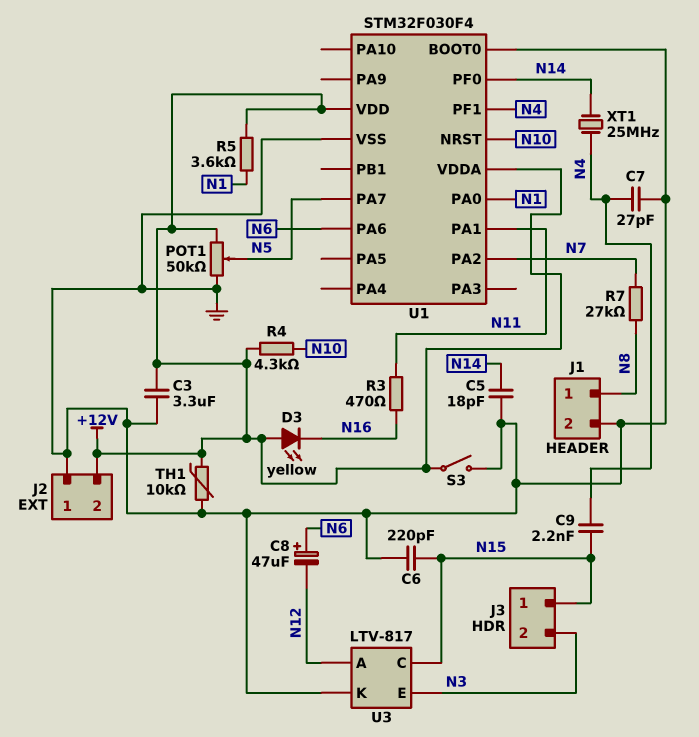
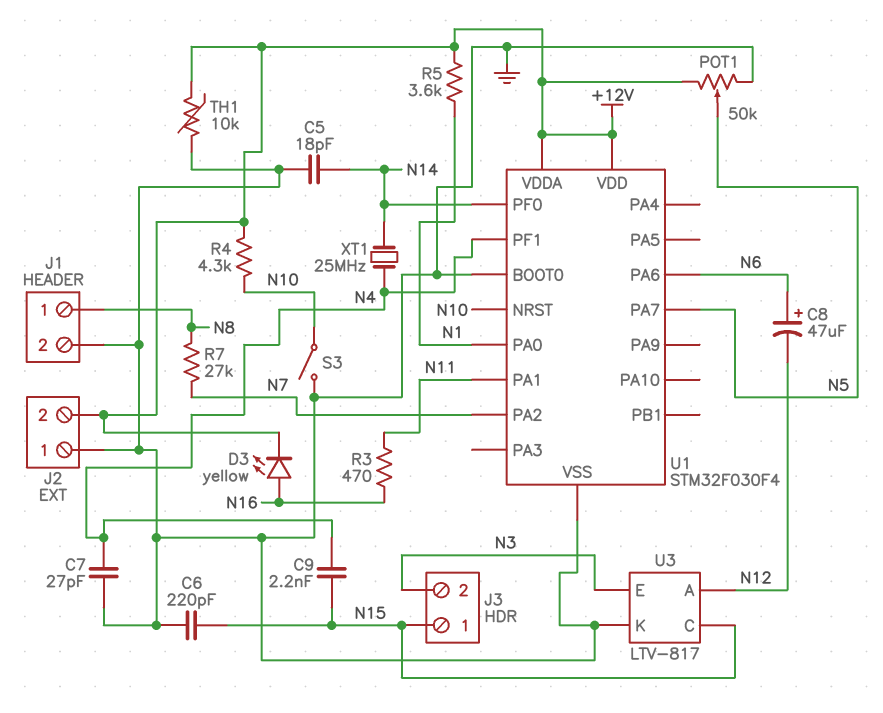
C3: 3.3uF (+12V, GND) -> none
D3: LED yellow (A +12V, K N16) -> LED yellow (A N16, K +12V)
S3: switch (+12V, GND) -> switch (GND, N10)

